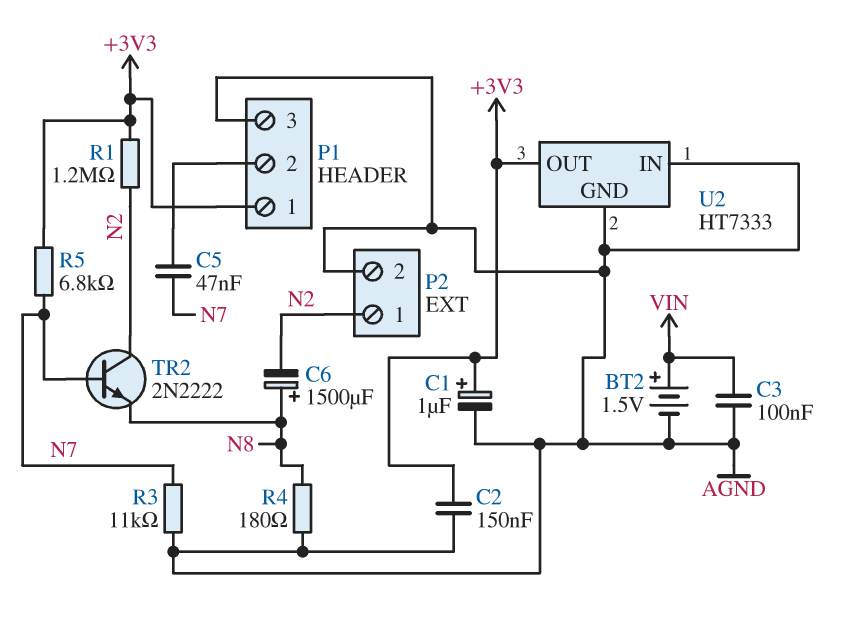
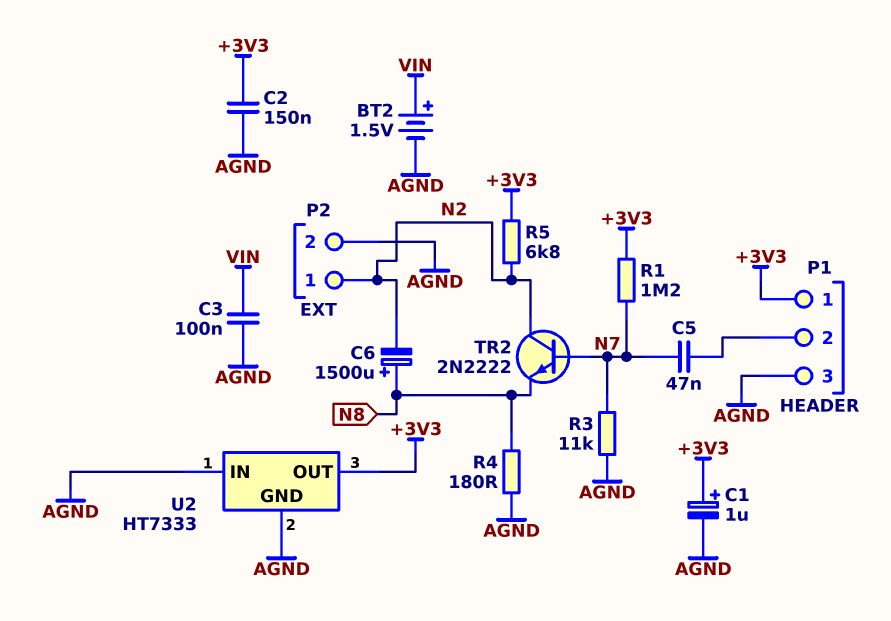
R1: 1.2M (+3V3, N2) -> 1.2M (+3V3, N7)
R5: 6.8k (+3V3, N7) -> 6.8k (+3V3, N2)

